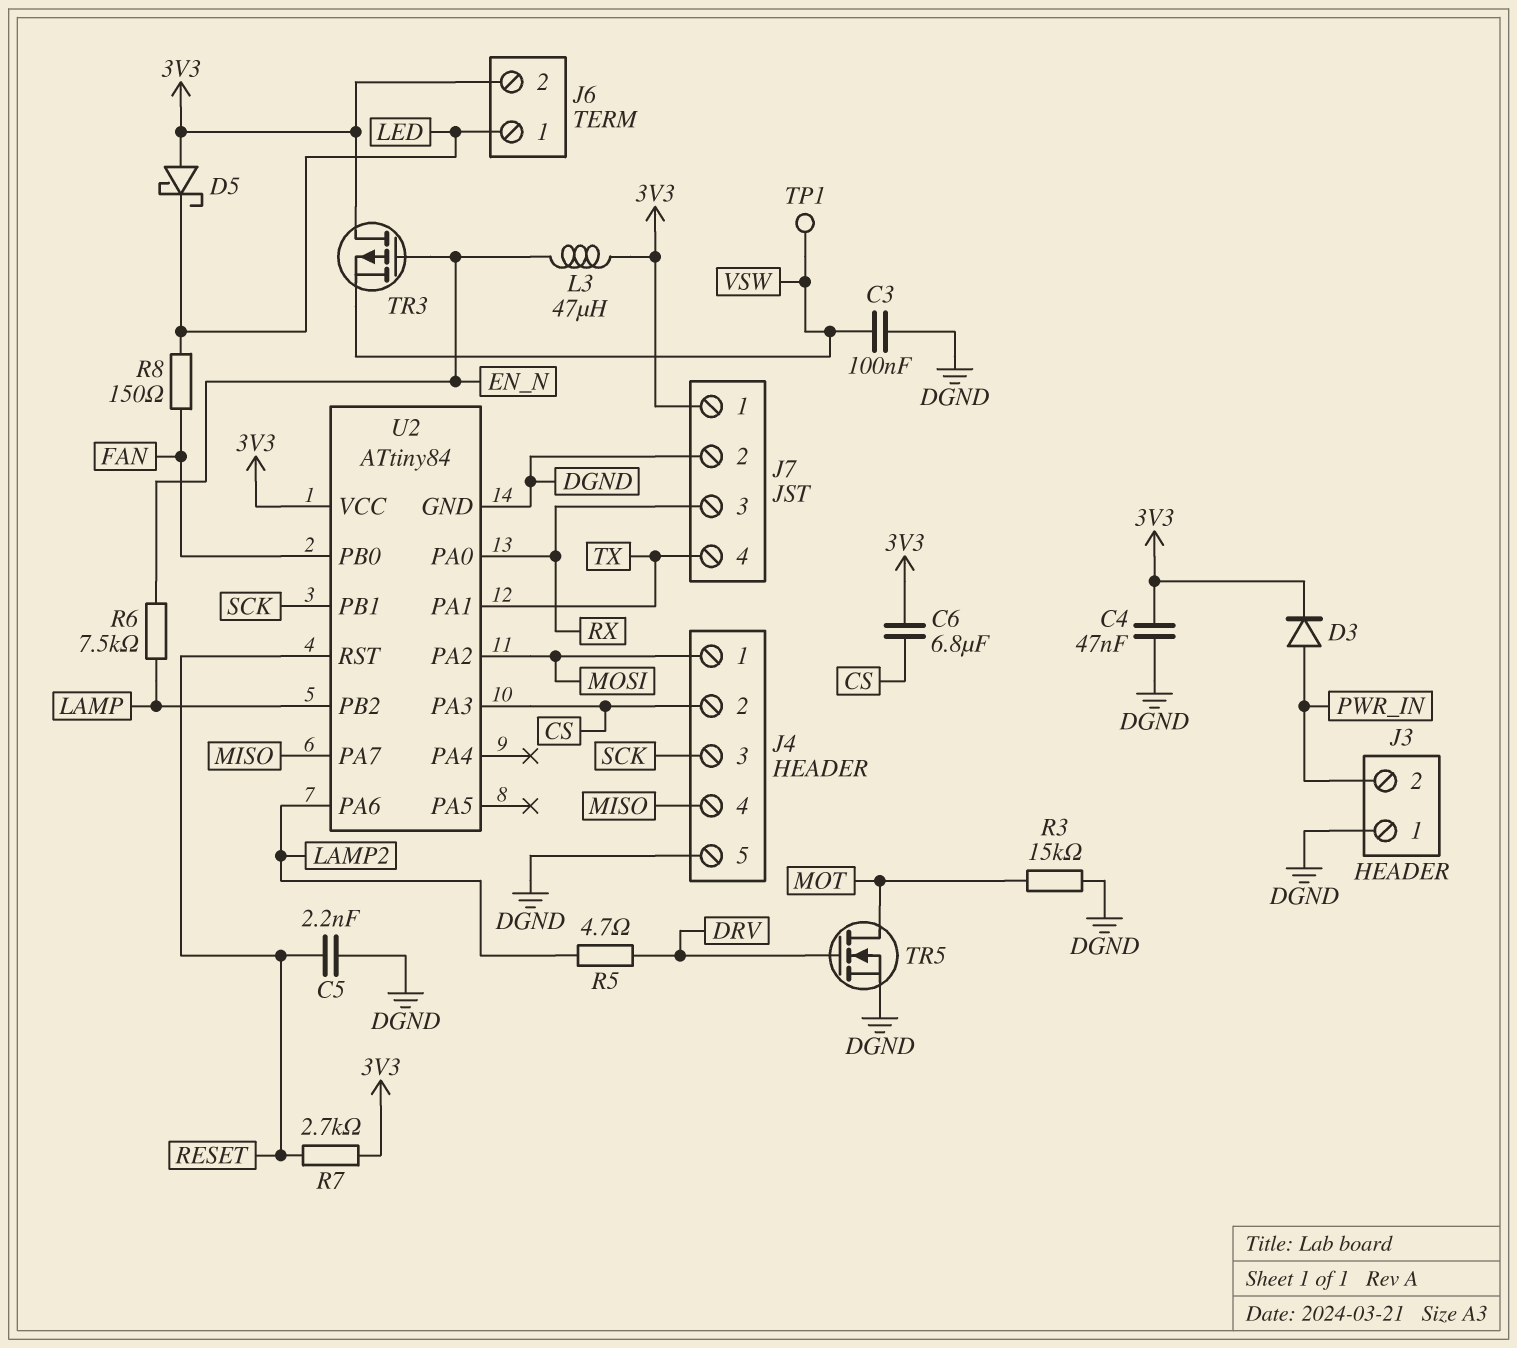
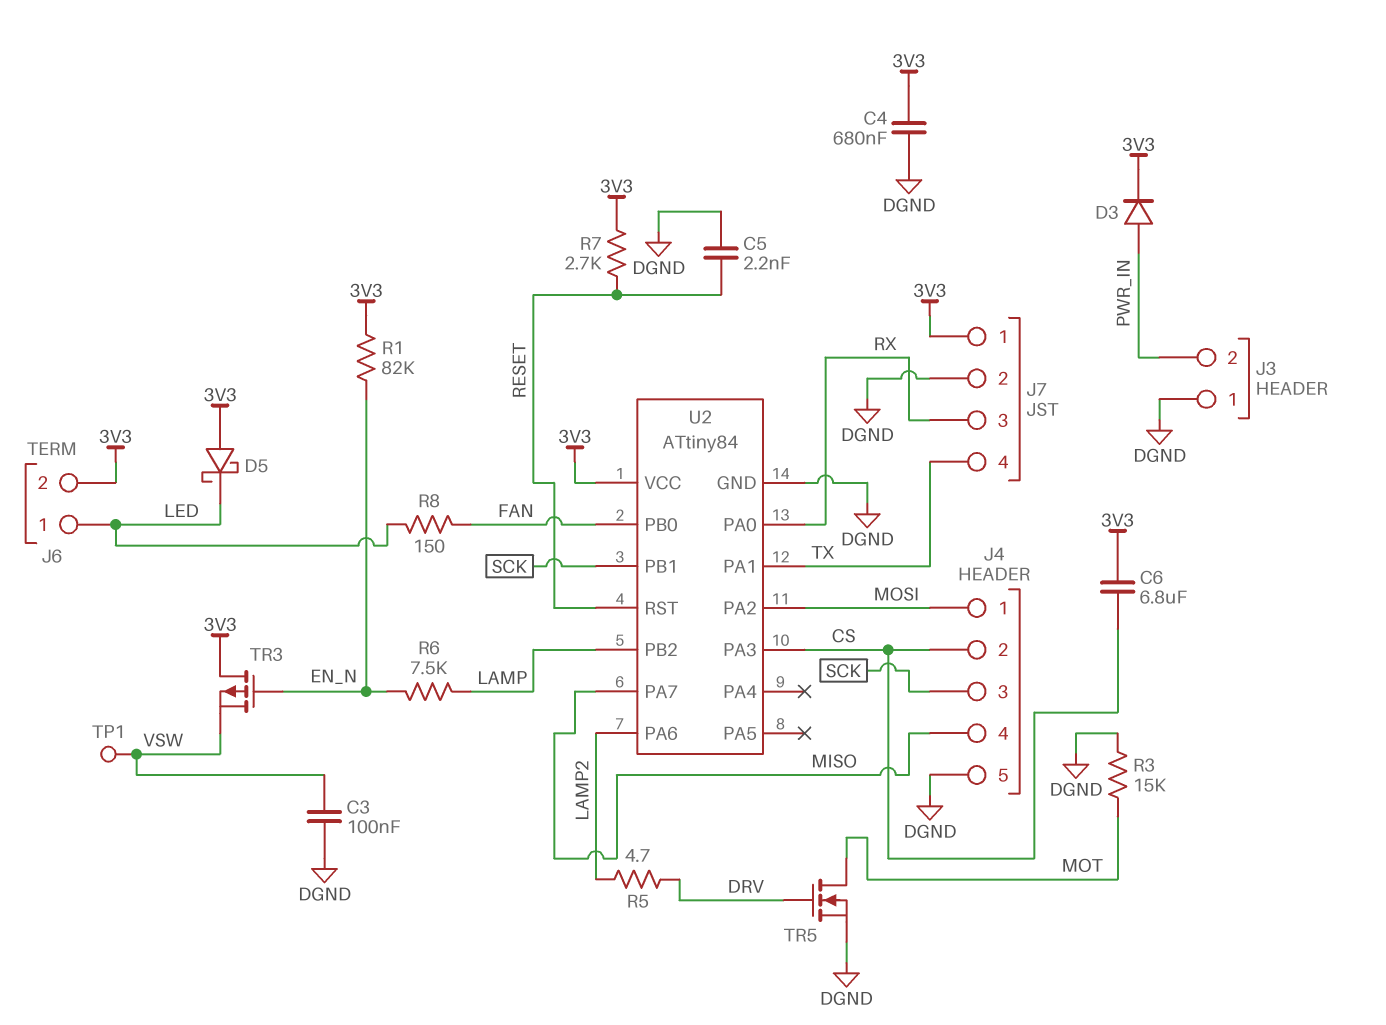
C4: 47nF (3V3, DGND) -> 680nF (3V3, DGND)
L3: 47uH (3V3, EN_N) -> none
R1: none -> 82k (3V3, EN_N)

